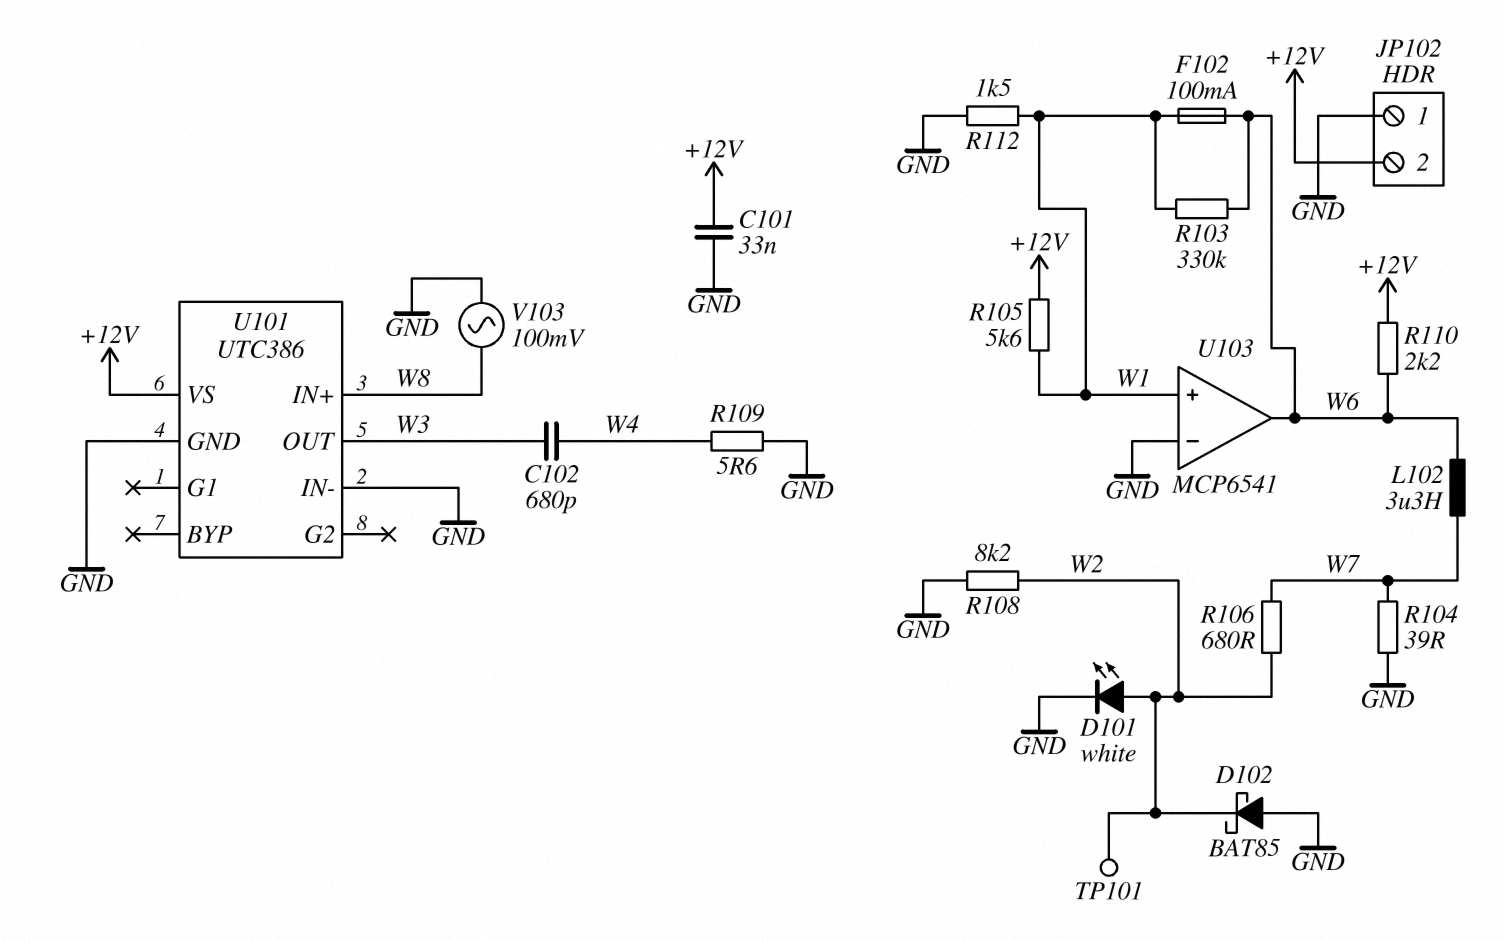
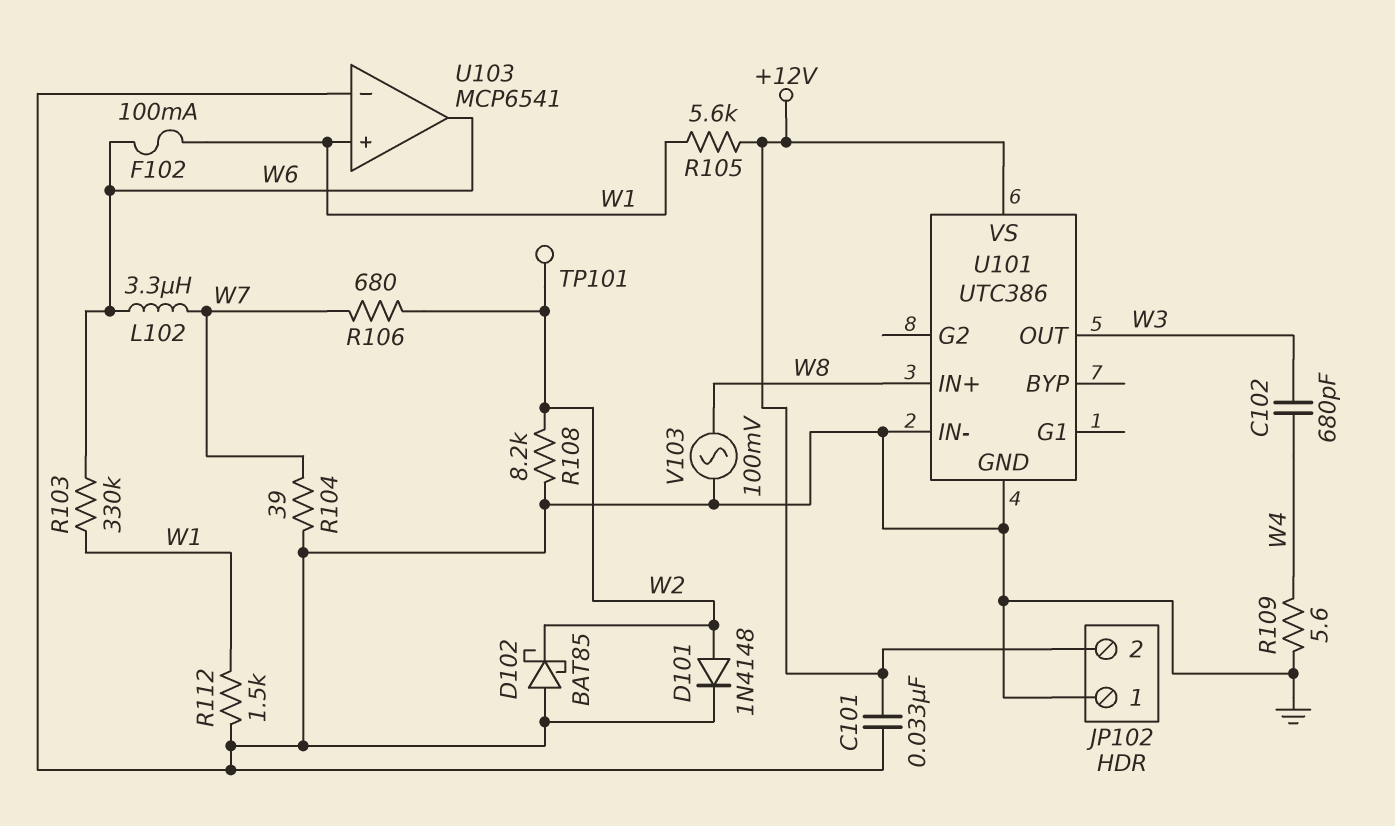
D101: LED white (A W2, K GND) -> diode 1N4148 (A W2, K GND)
R110: 2.2k (+12V, W6) -> none

